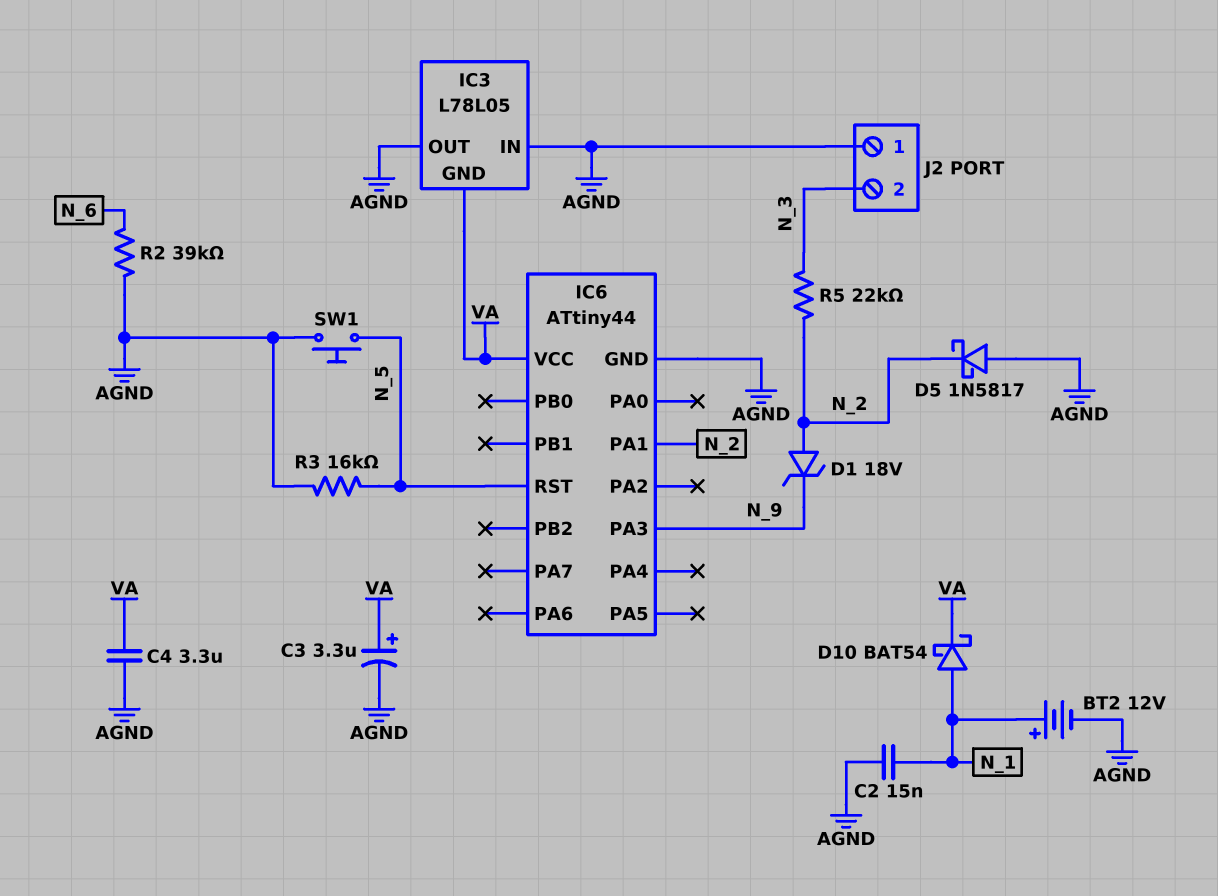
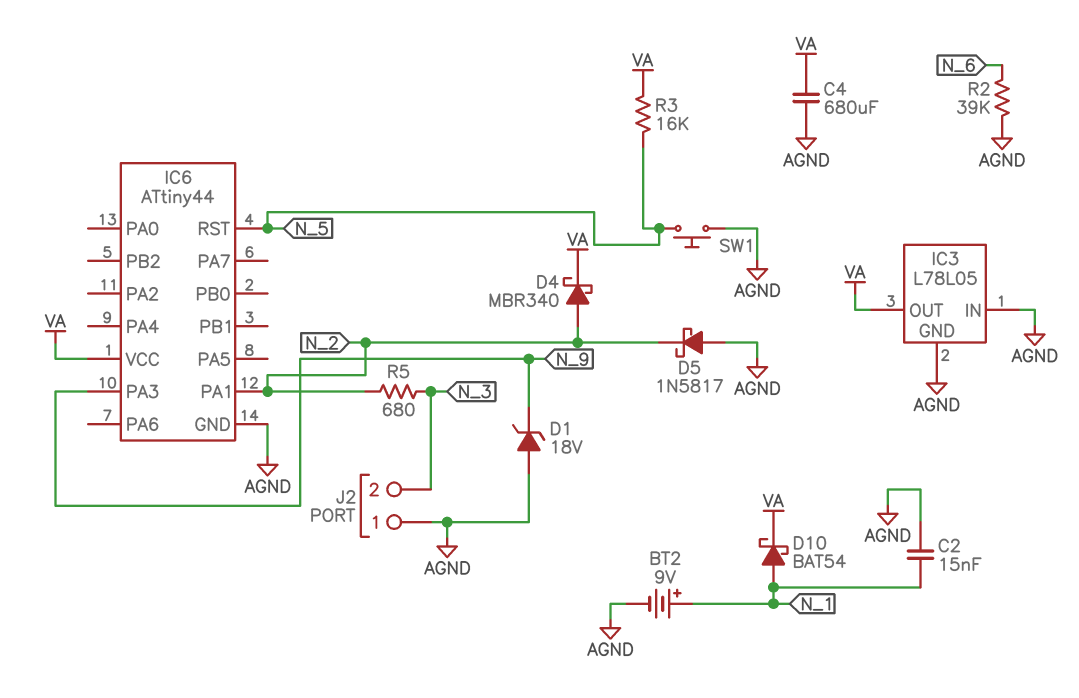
BT2: 12V (plus N_1, minus AGND) -> 9V (plus N_1, minus AGND)
C3: 3.3uF (plus VA, minus AGND) -> none
C4: 3.3uF (AGND, VA) -> 680uF (AGND, VA)
D1: zener 18V (A N_2, K N_9) -> zener 18V (A AGND, K N_9)
D4: none -> schottky MBR340 (A N_2, K VA)
IC3 pin GND: VA -> AGND
IC3 pin OUT: AGND -> VA
R3: 16k (AGND, N_5) -> 16k (N_5, VA)
R5: 22k (N_2, N_3) -> 680 (N_2, N_3)

